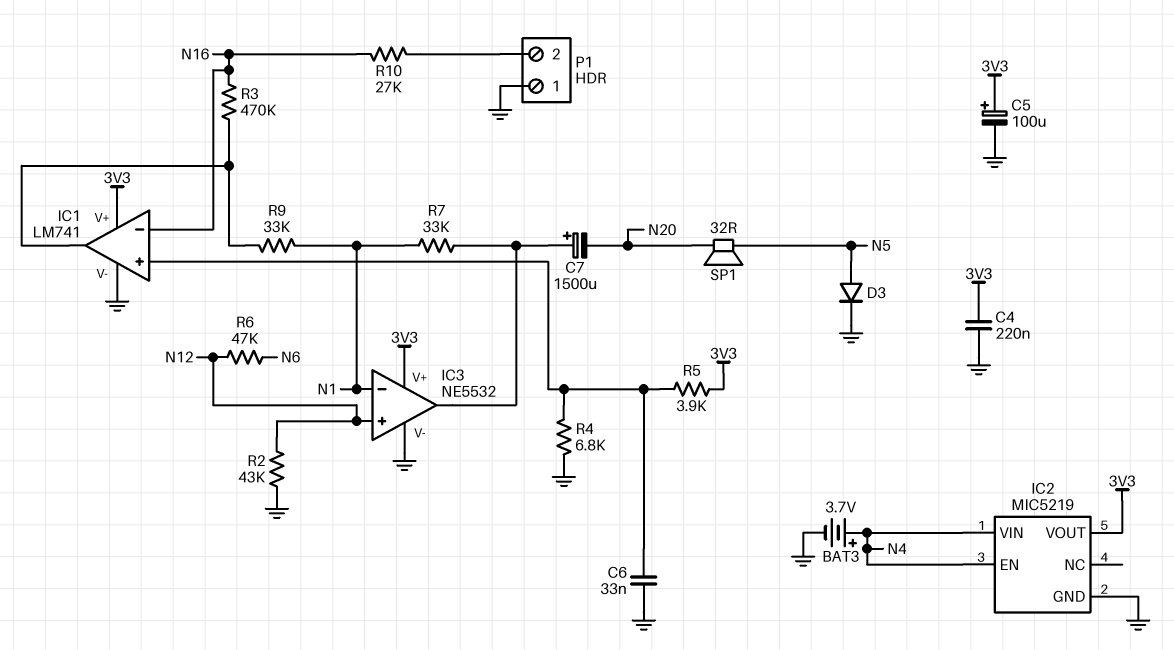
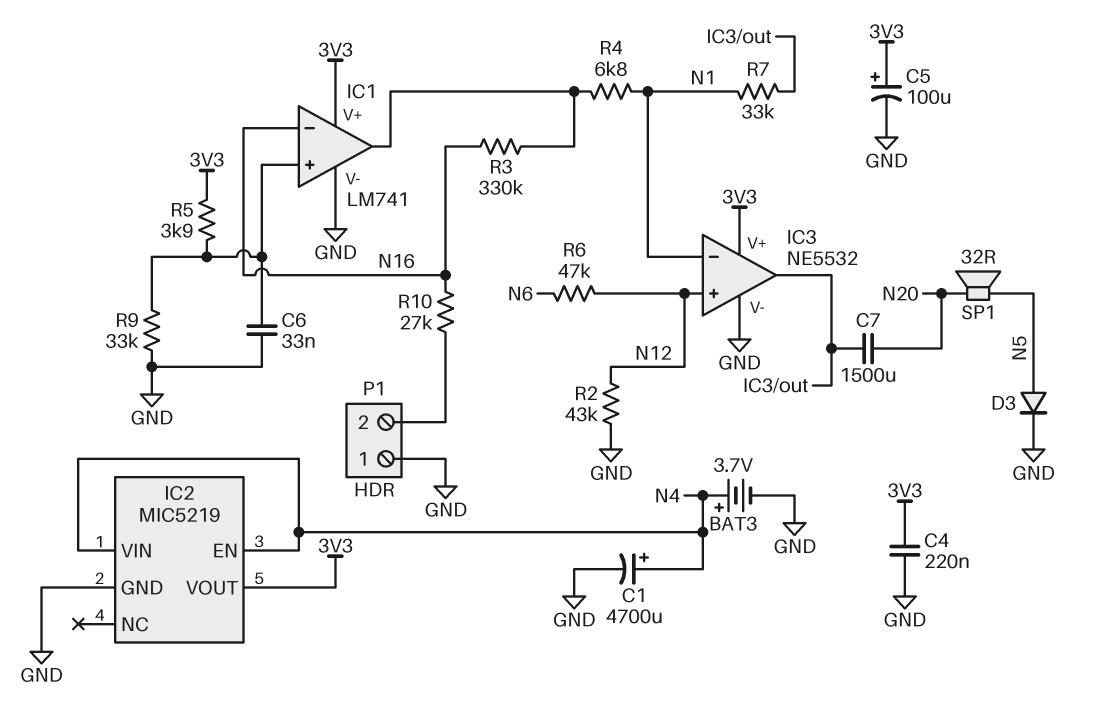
C1: none -> 4700uF (plus N4, minus GND)
C7: 1500uF (plus IC3/out, minus N20) -> 1500uF (IC3/out, N20)
R3: 470k (IC1/out, N16) -> 330k (IC1/out, N16)
R4: 6.8k (GND, IC1/in+) -> 6.8k (IC1/out, N1)
R9: 33k (IC1/out, N1) -> 33k (GND, IC1/in+)

